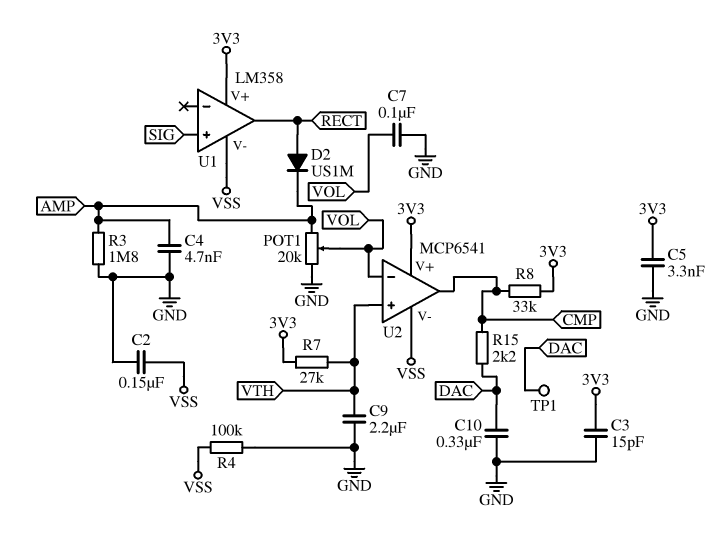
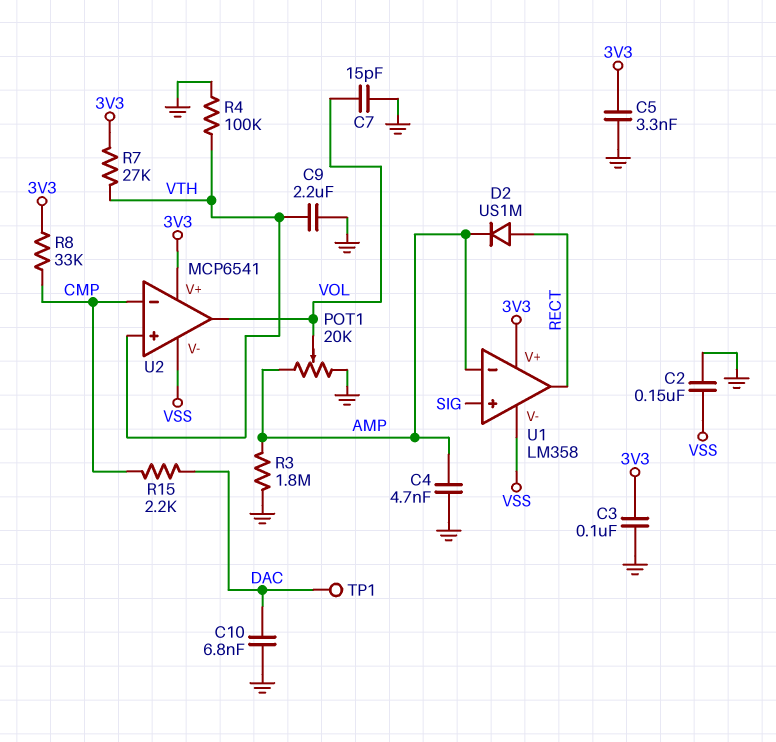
C3: 15pF (3V3, GND) -> 100nF (3V3, GND)
C7: 100nF (GND, VOL) -> 15pF (GND, VOL)
C10: 330nF (DAC, GND) -> 6.8nF (DAC, GND)
R4: 100k (GND, VSS) -> 100k (GND, VTH)
U1 pin in-: none -> AMP
U2 pin in-: VOL -> CMP
U2 pin out: CMP -> VOL

